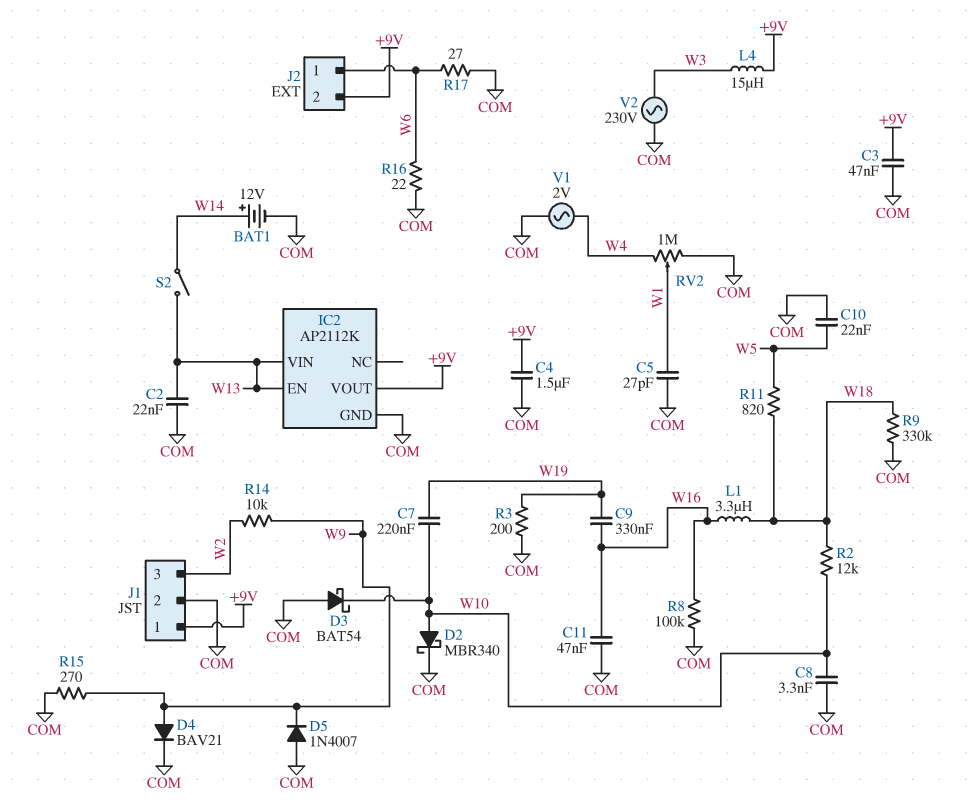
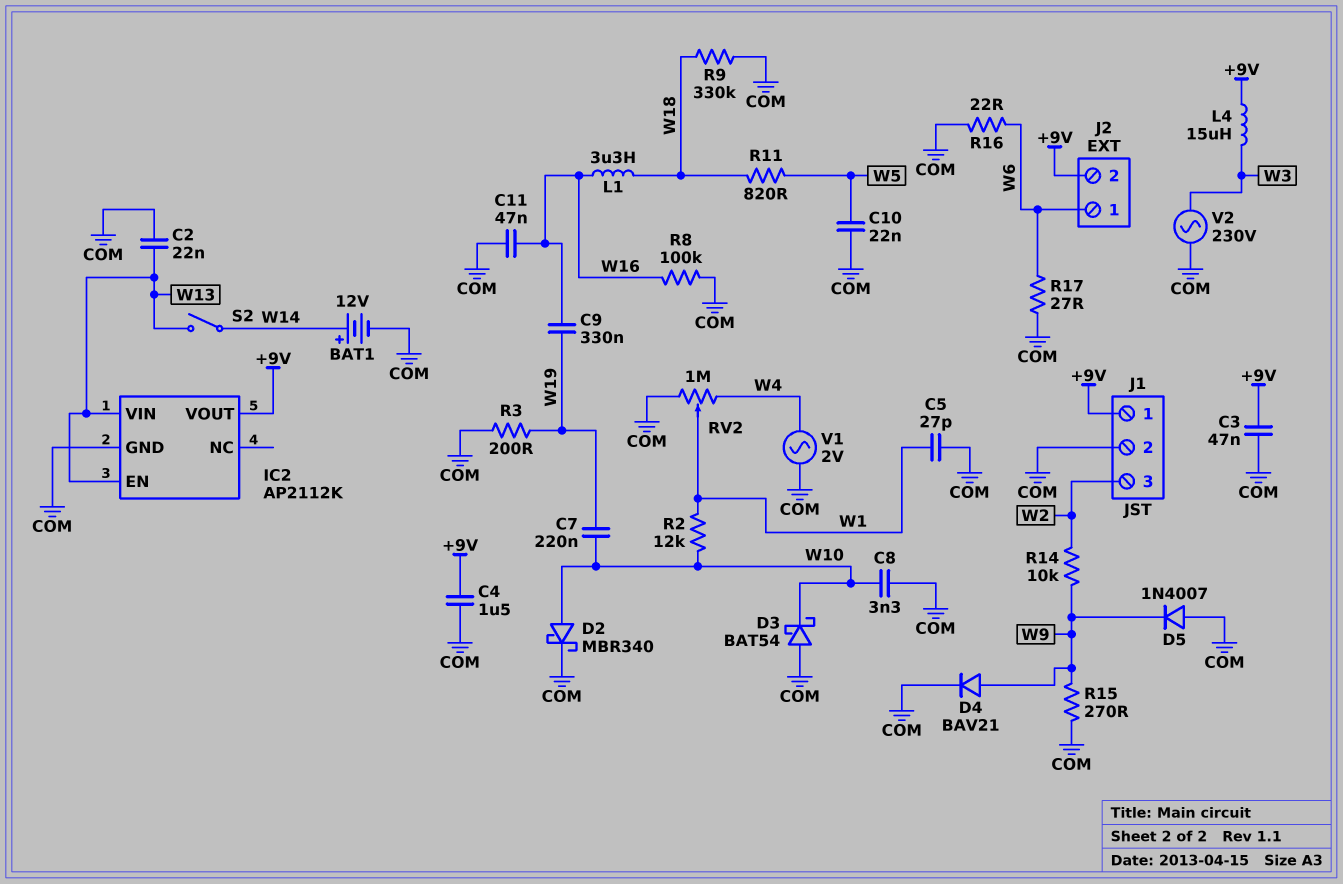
R2: 12k (W10, W18) -> 12k (W1, W10)

